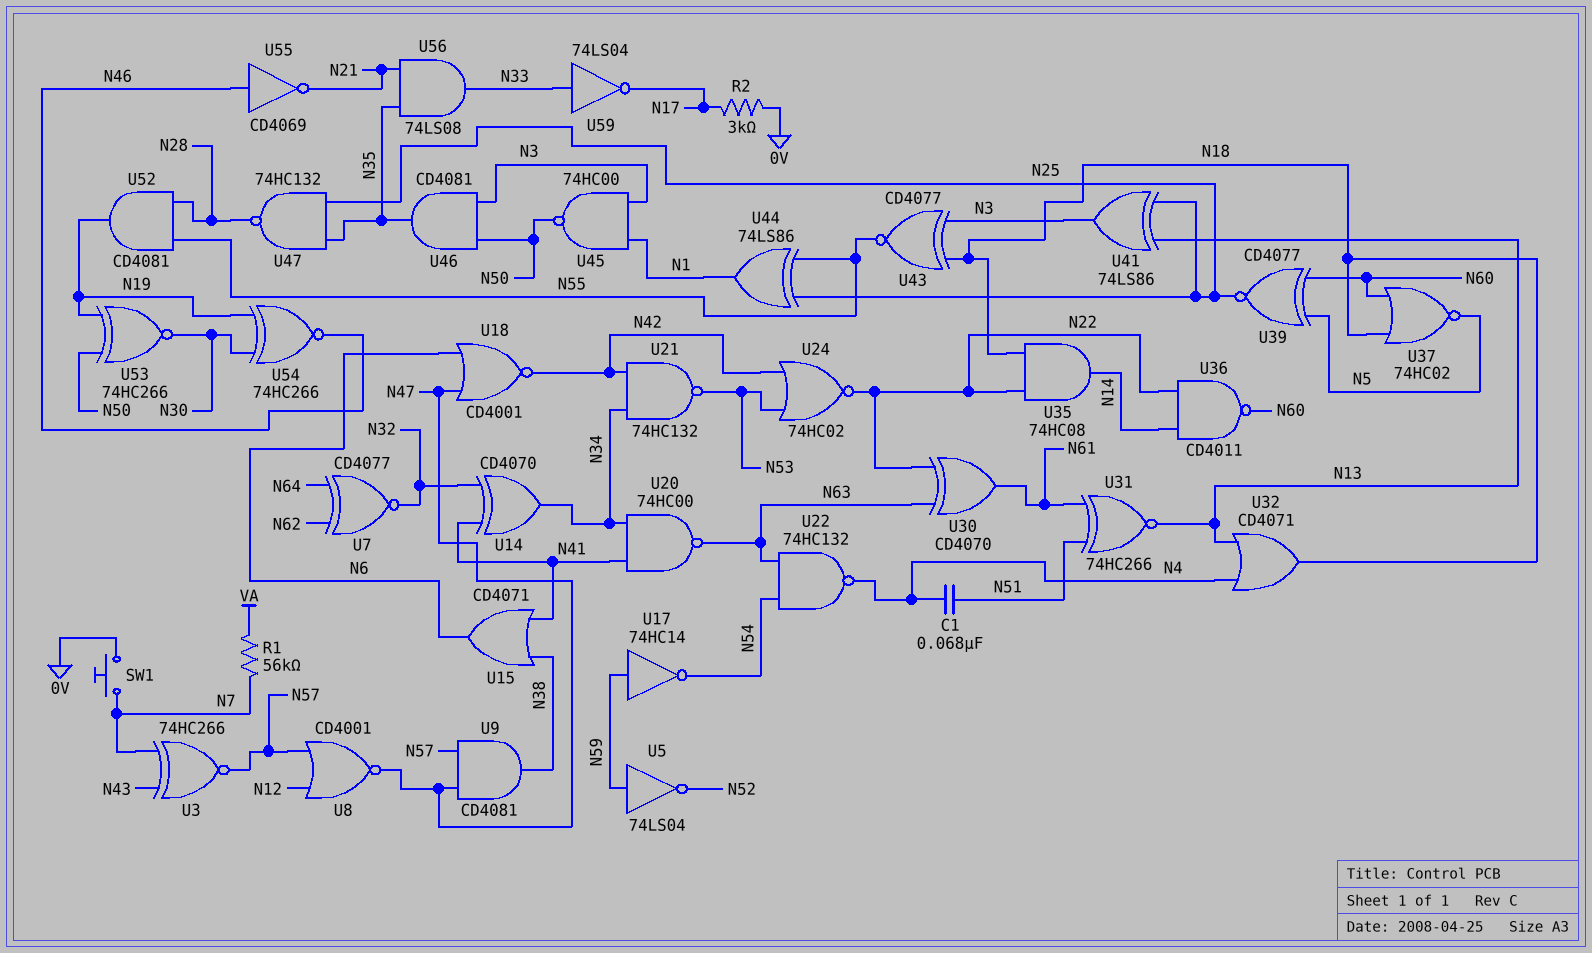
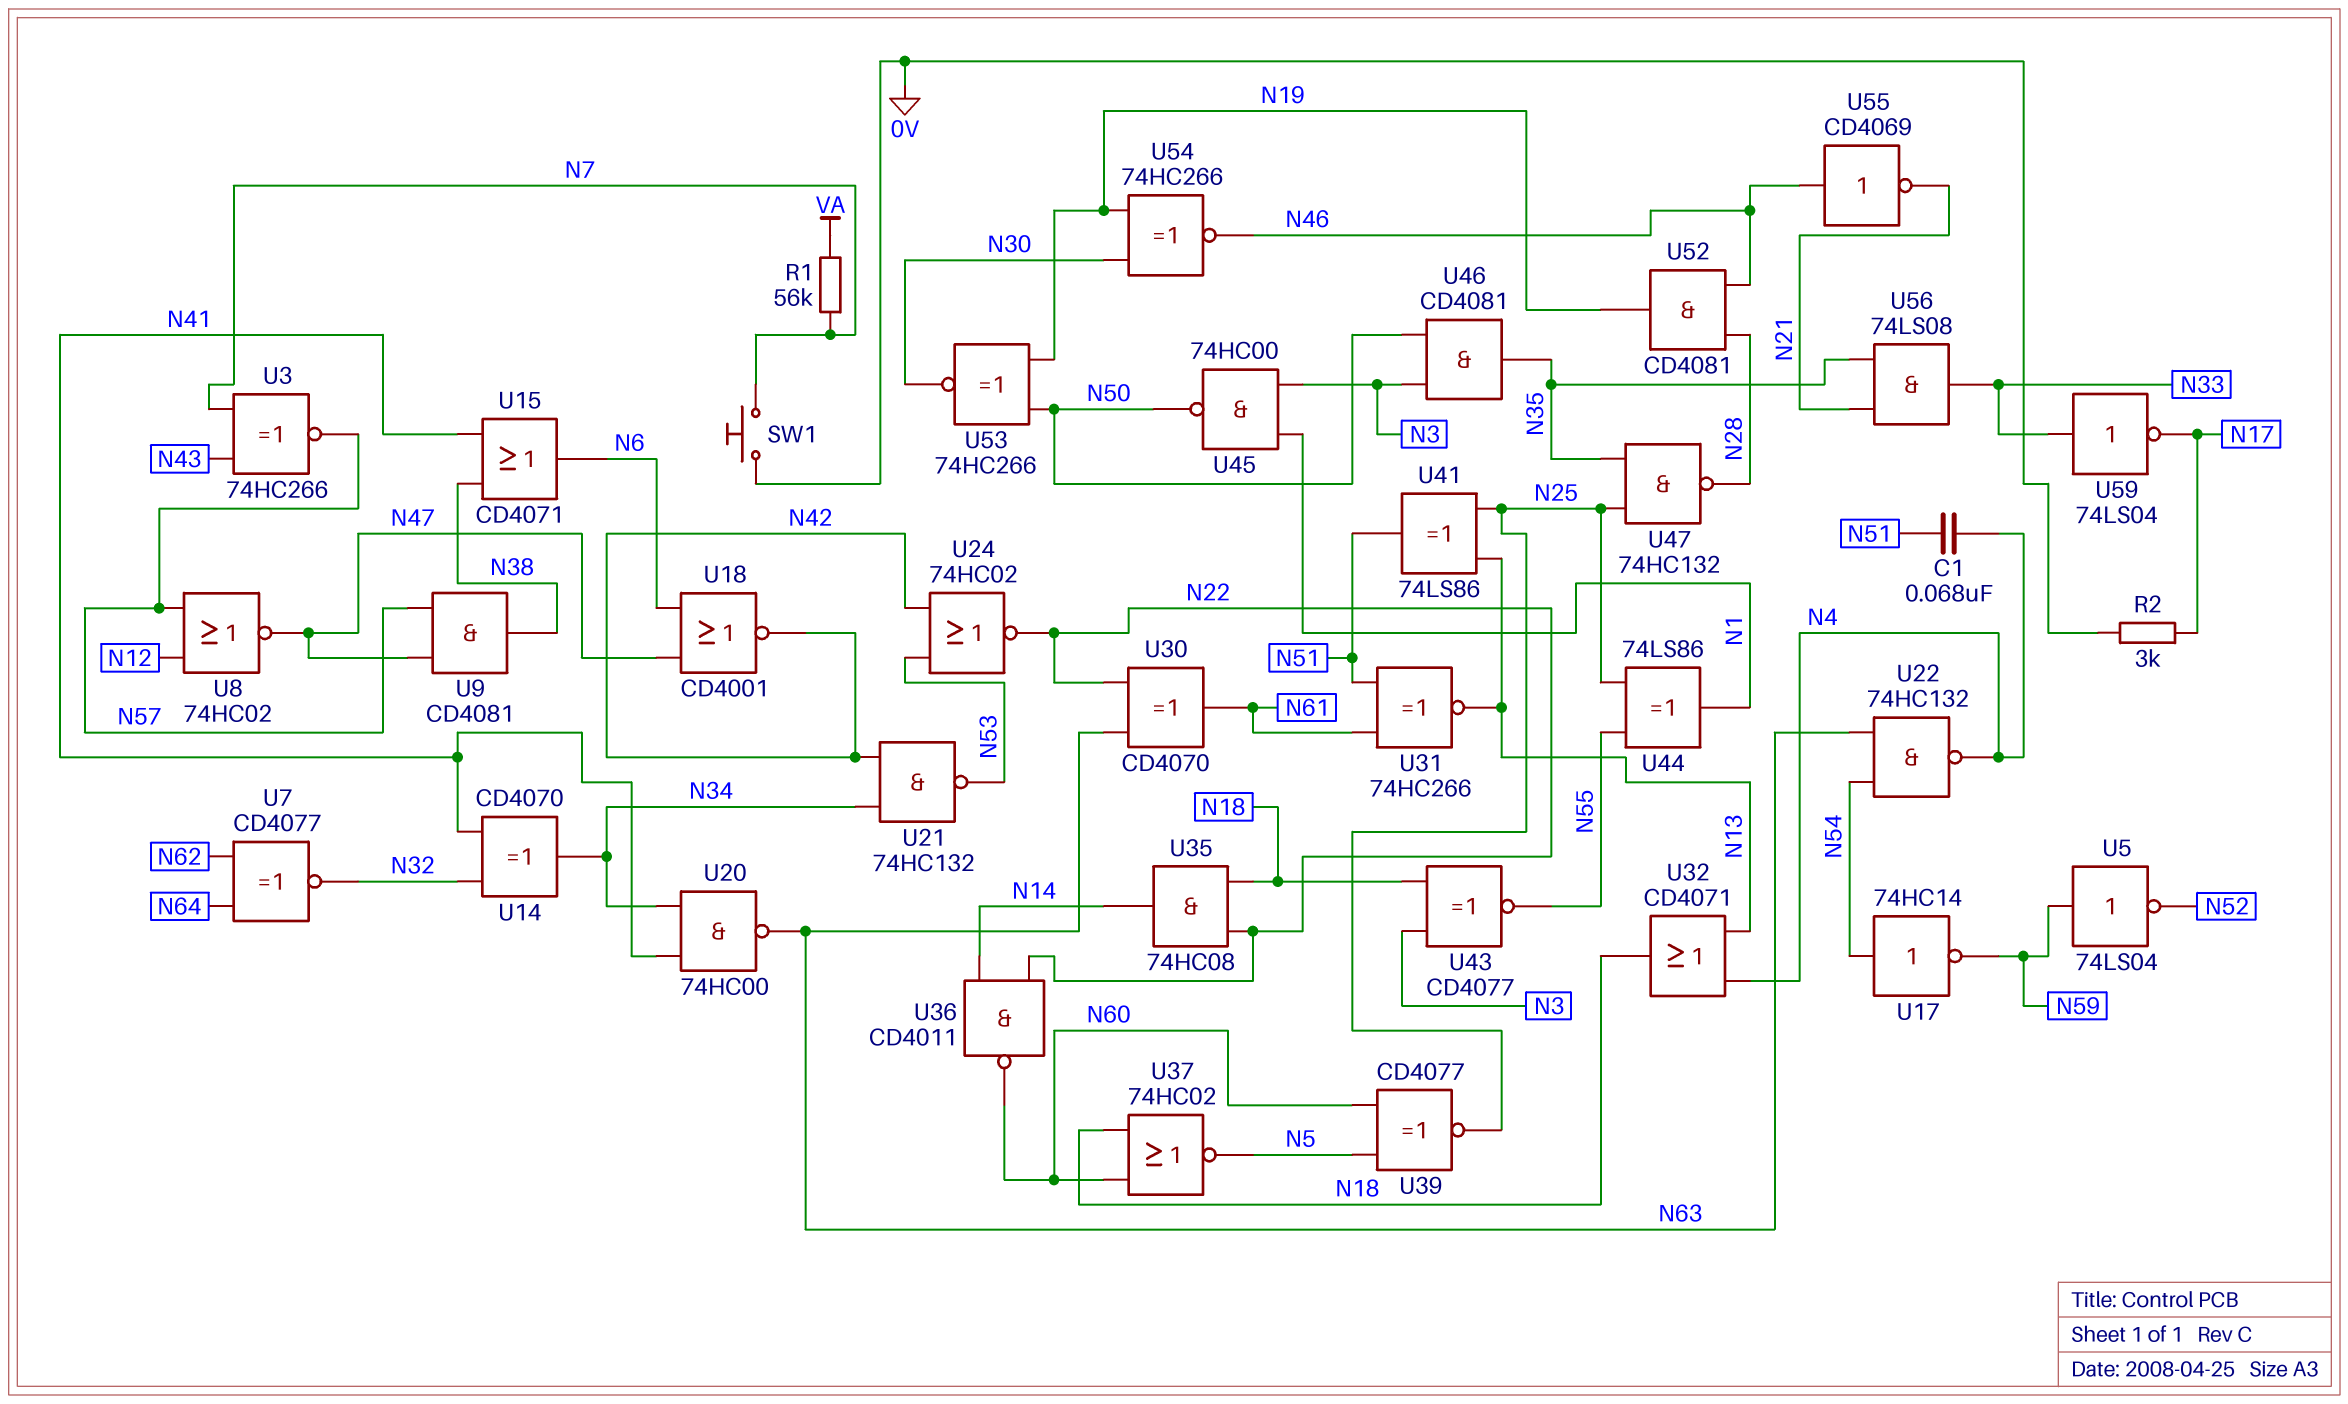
U8: NOR CD4001 (in N12, in N57, out N47) -> NOR 74HC02 (in N12, in N57, out N47)
U17: NOT 74HC14 (in N59, out N54) -> NOT 74HC14 (in N54, out N59)
U41: XOR 74LS86 (in N13, in N25, out N3) -> XOR 74LS86 (in N13, in N25, out N51)
U52: AND CD4081 (in N28, in N55, out N19) -> AND CD4081 (in N28, in N46, out N19)

